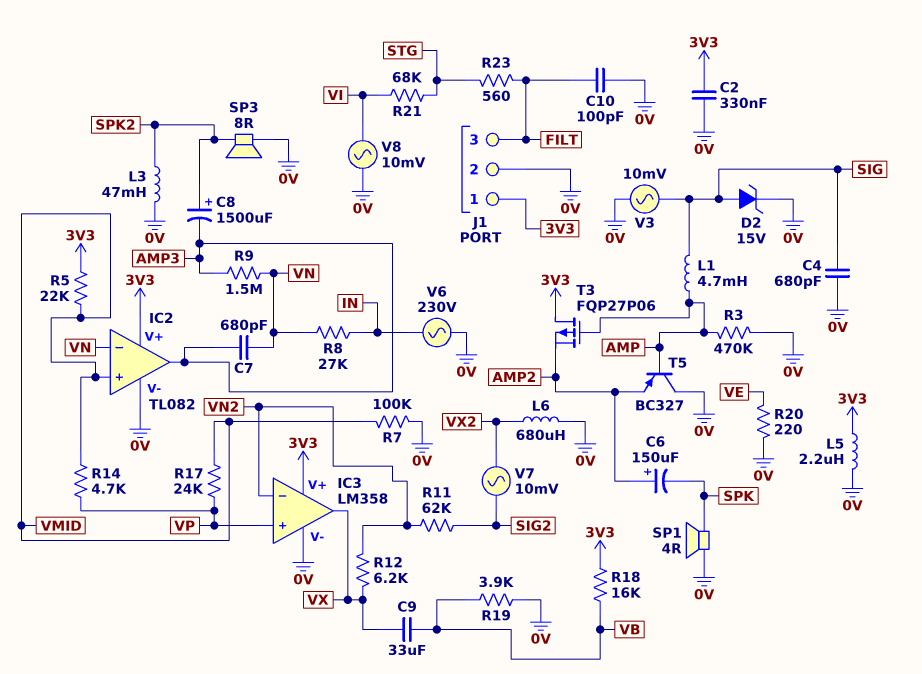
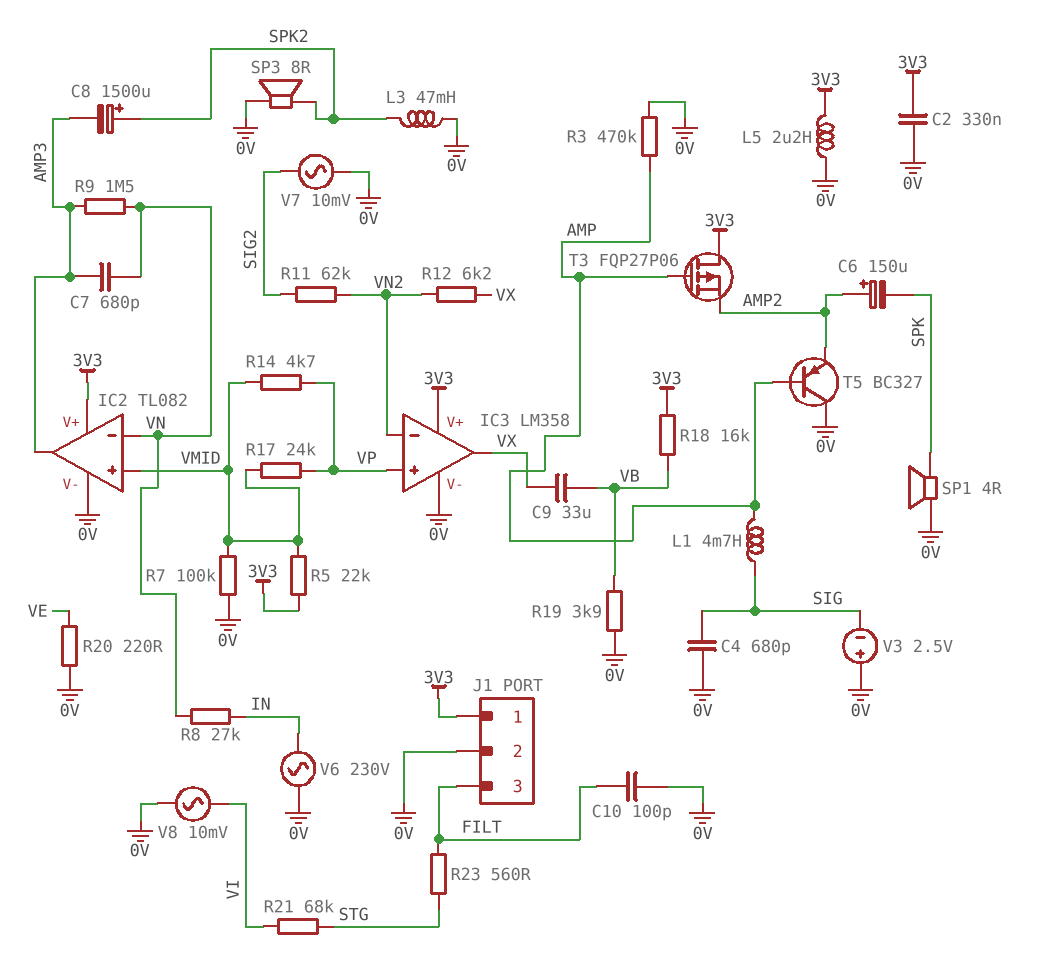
D2: zener 15V (A SIG, K 0V) -> none
L6: 680uH (0V, VX2) -> none
V3: AC 10mV (0V, SIG) -> 2.5V (plus 0V, minus SIG)
V7: AC 10mV (SIG2, VX2) -> AC 10mV (0V, SIG2)

